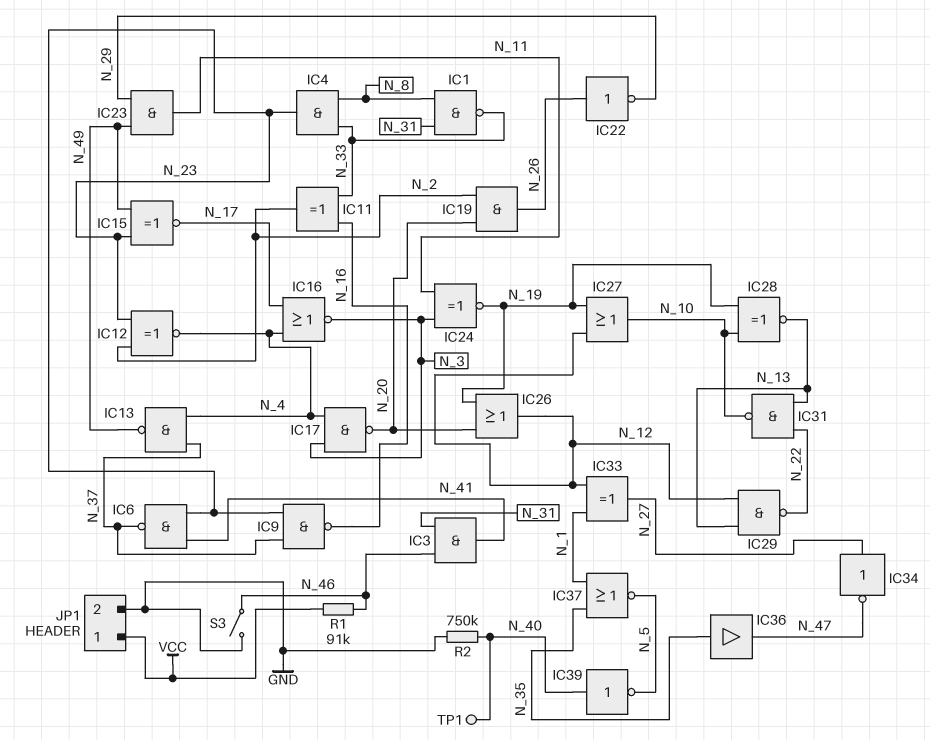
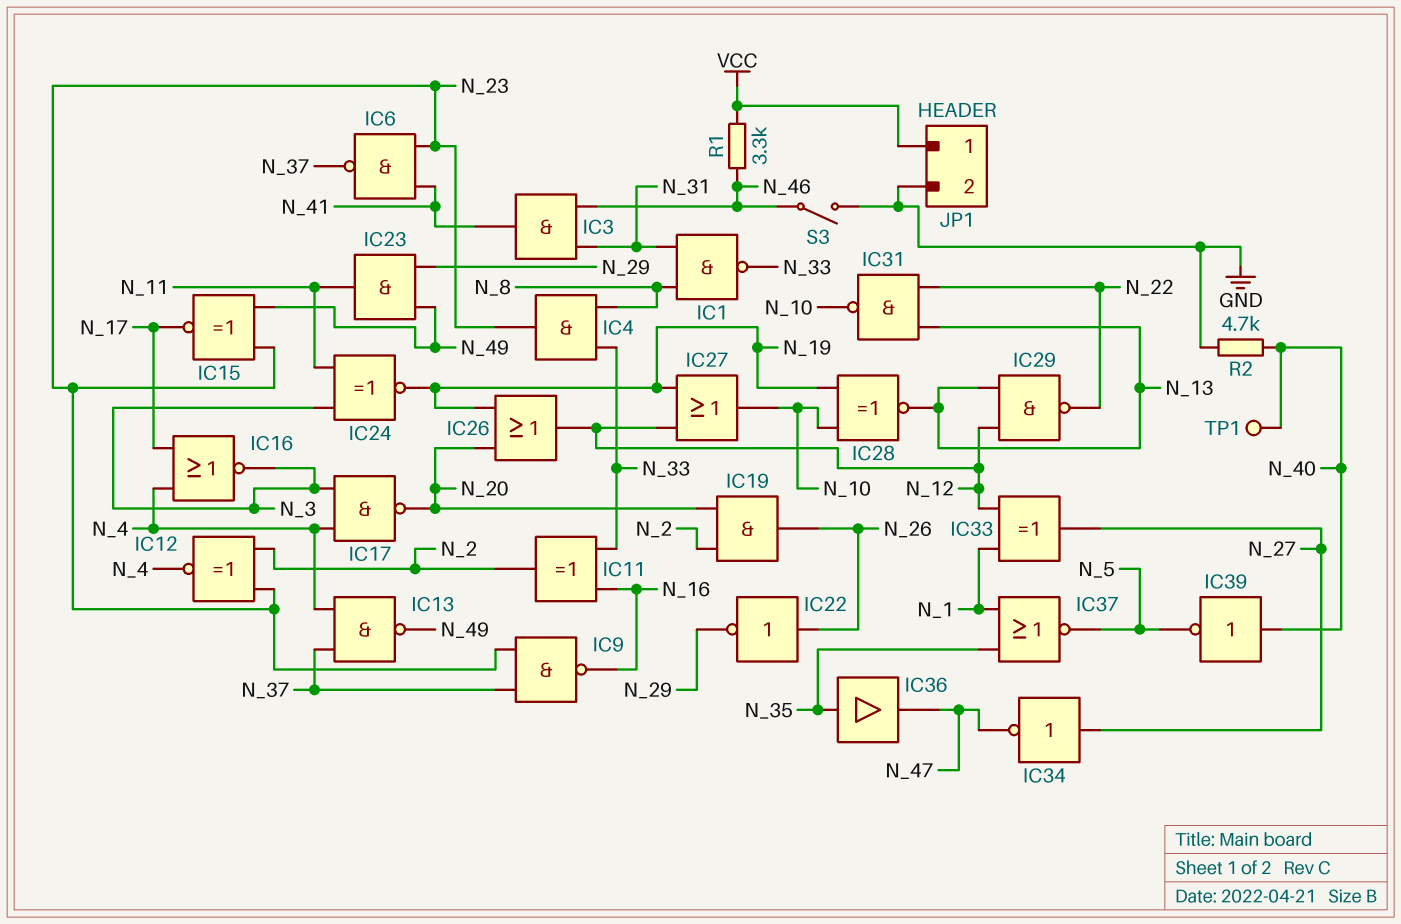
R1: 91k (N_46, VCC) -> 3.3k (N_46, VCC)
R2: 750k (GND, N_40) -> 4.7k (GND, N_40)

